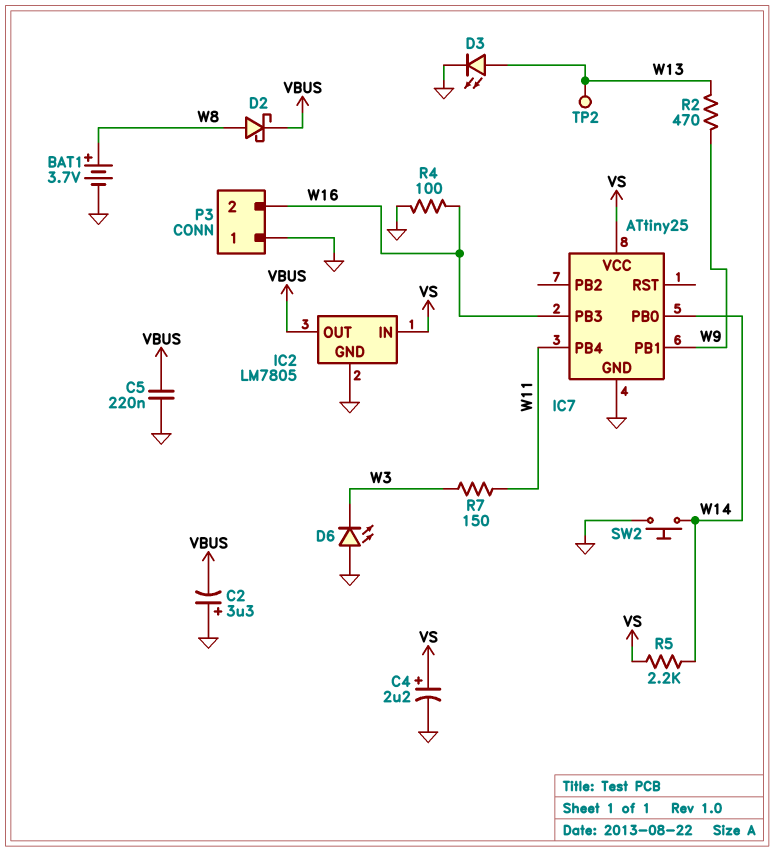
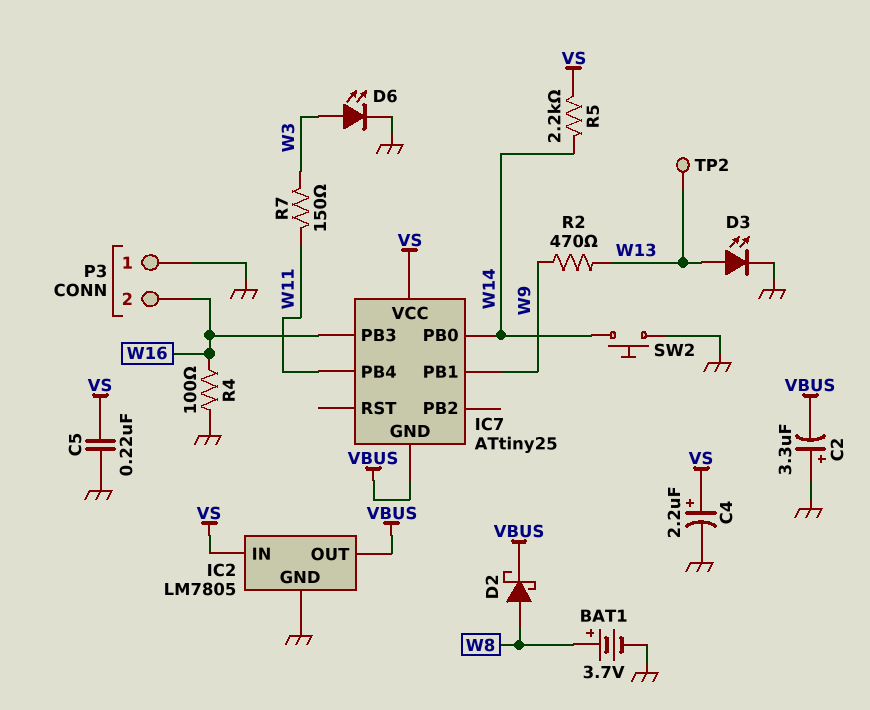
C5: 220nF (GND, VBUS) -> 220nF (GND, VS)
D6: LED (A GND, K W3) -> LED (A W3, K GND)
IC7 pin GND: GND -> VBUS

